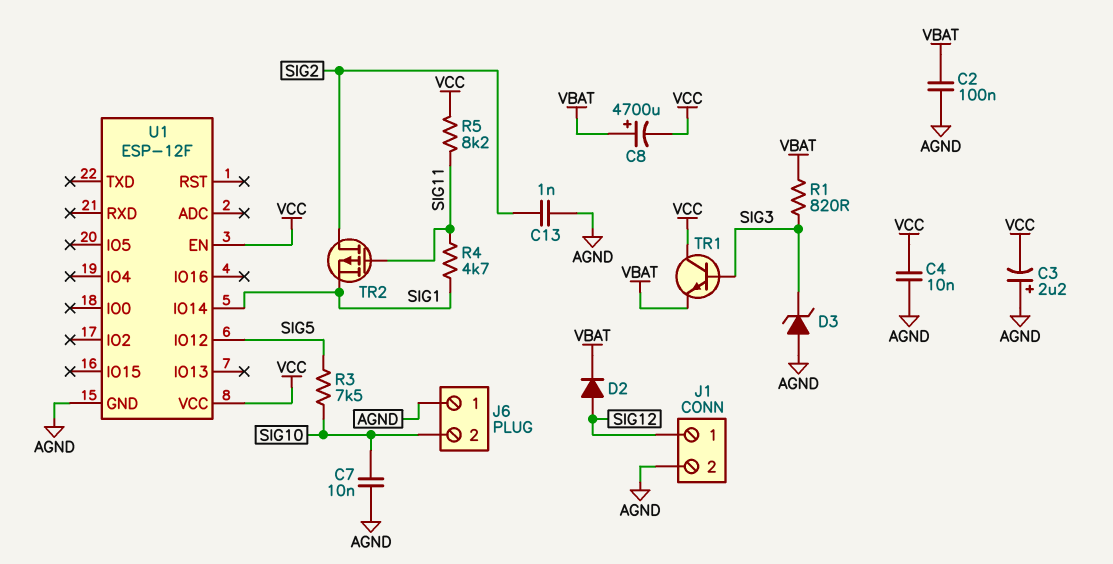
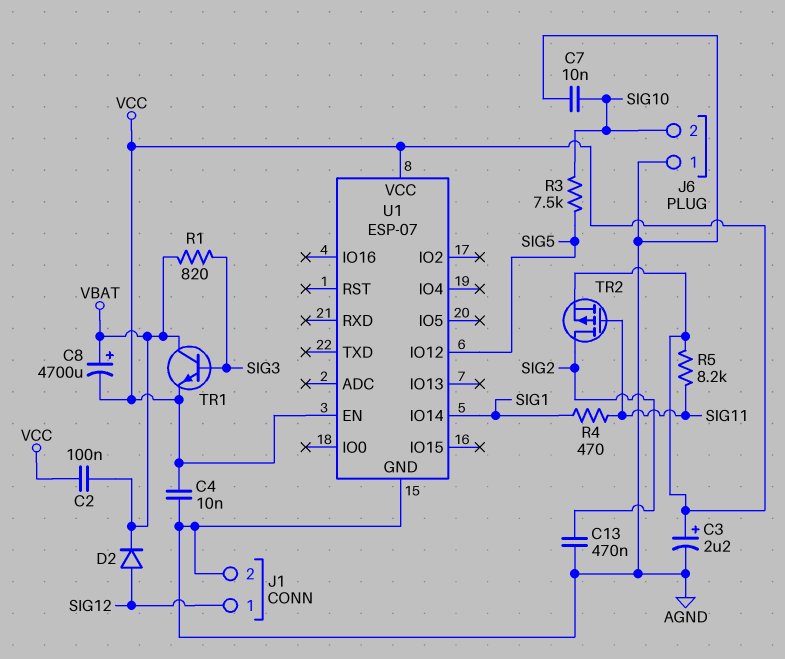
C2: 100nF (AGND, VBAT) -> 100nF (VBAT, VCC)
C3: 2.2uF (plus AGND, minus VCC) -> 2.2uF (plus VCC, minus AGND)
C13: 1nF (AGND, SIG2) -> 470nF (AGND, SIG2)
D3: zener (A AGND, K SIG3) -> none
R4: 4.7k (SIG1, SIG11) -> 470 (SIG1, SIG11)
TR1: NPN (B SIG3, C VCC, E VBAT) -> NPN (B SIG3, C VBAT, E VCC)
TR2: PMOS (G SIG11, D SIG2, S SIG1) -> PMOS (G SIG11, D SIG2, S VCC)
U1: ESP-12F -> ESP-07

